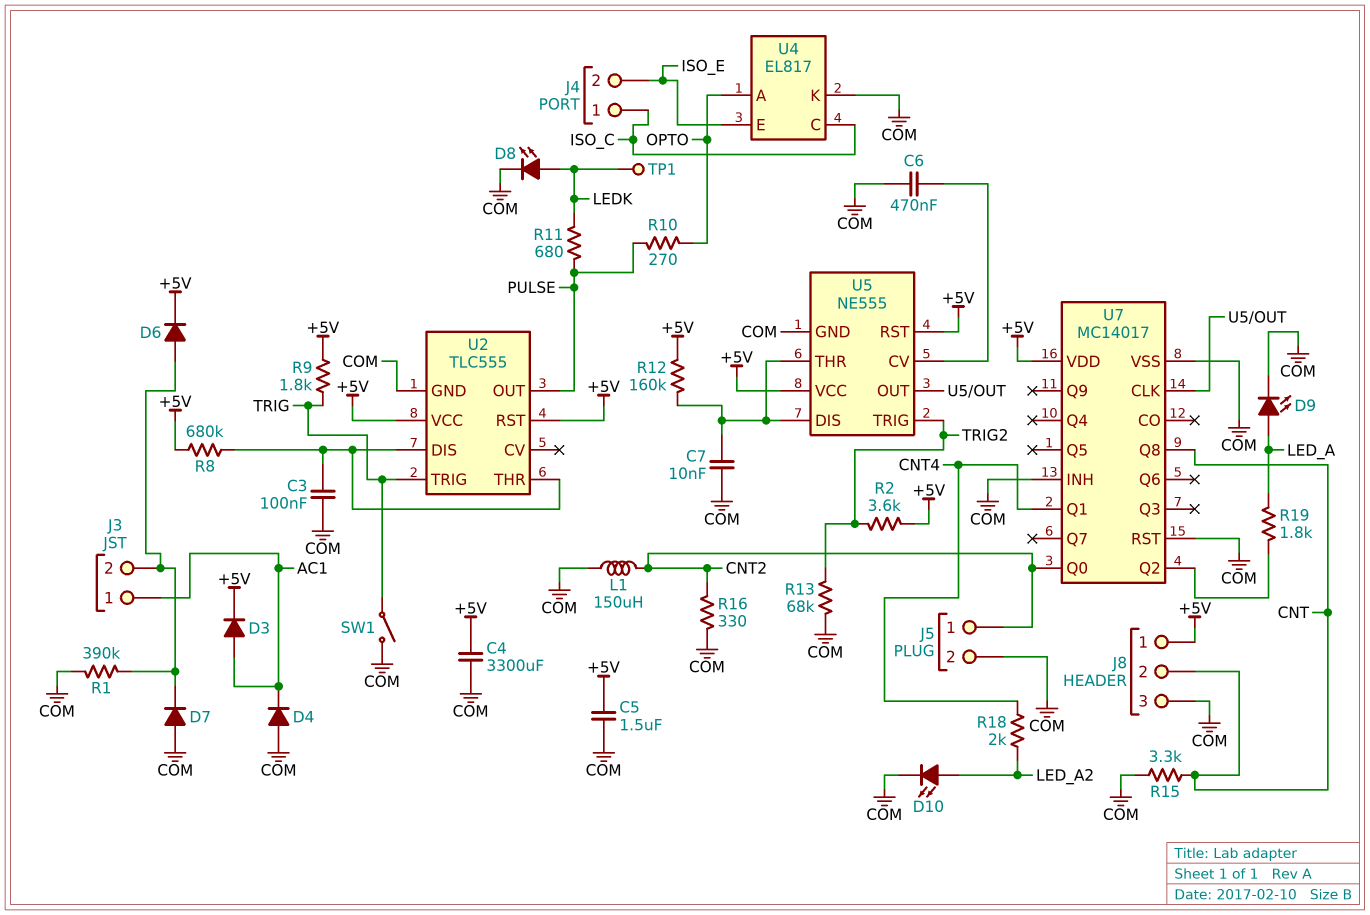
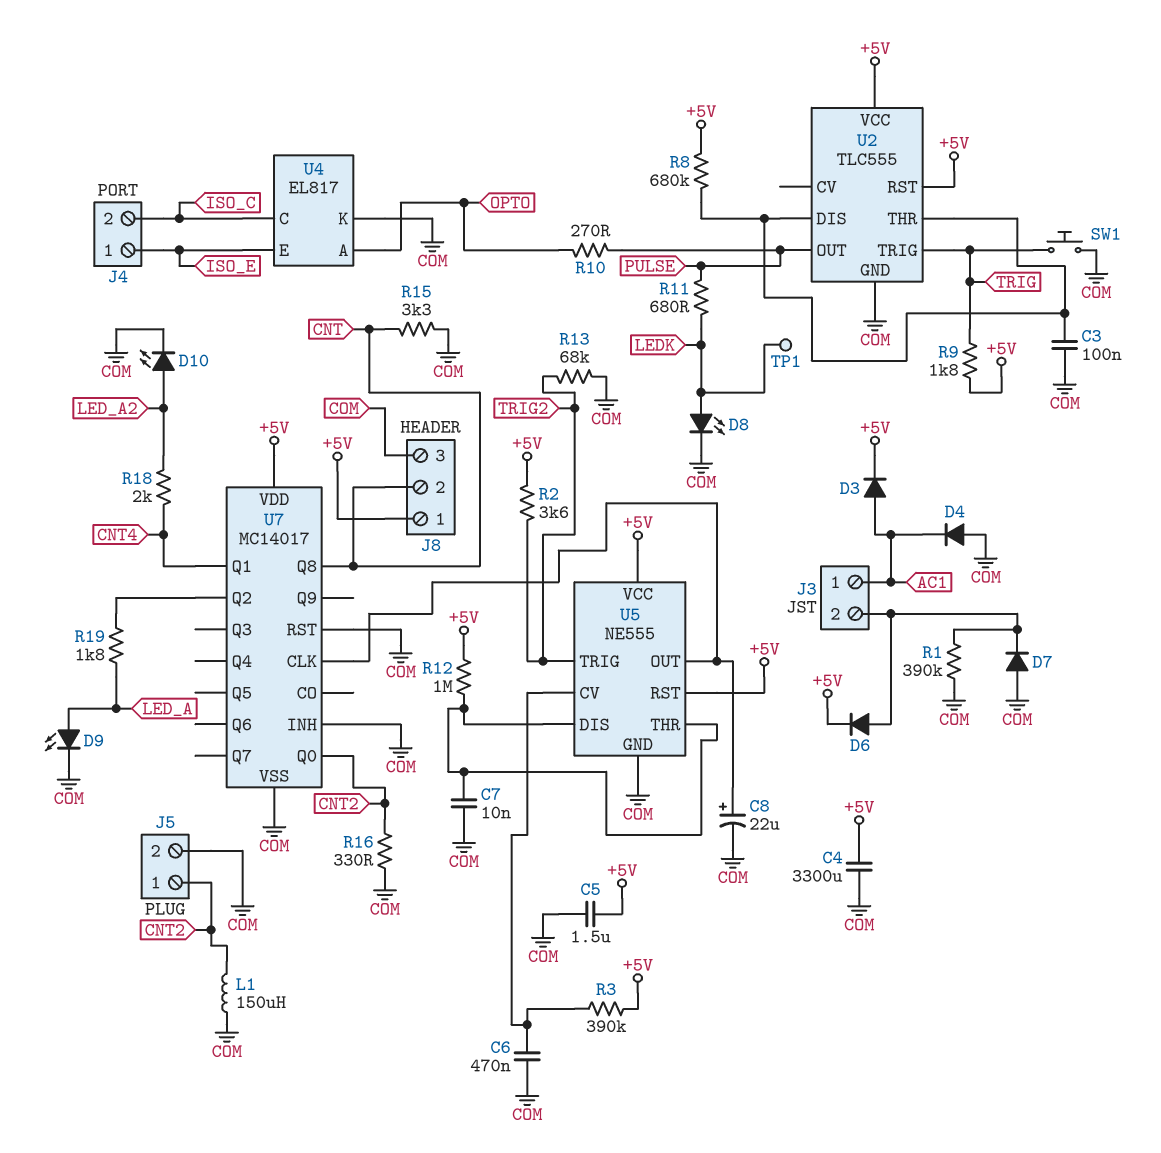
C8: none -> 22uF (plus U5/OUT, minus COM)
J4 pin 1: ISO_C -> ISO_E
J4 pin 2: ISO_E -> ISO_C
R3: none -> 390k (+5V, U5/CV)
R12: 160k (+5V, U5/DIS) -> 1M (+5V, U5/DIS)
SW1: switch (COM, TRIG) -> button (COM, TRIG)

